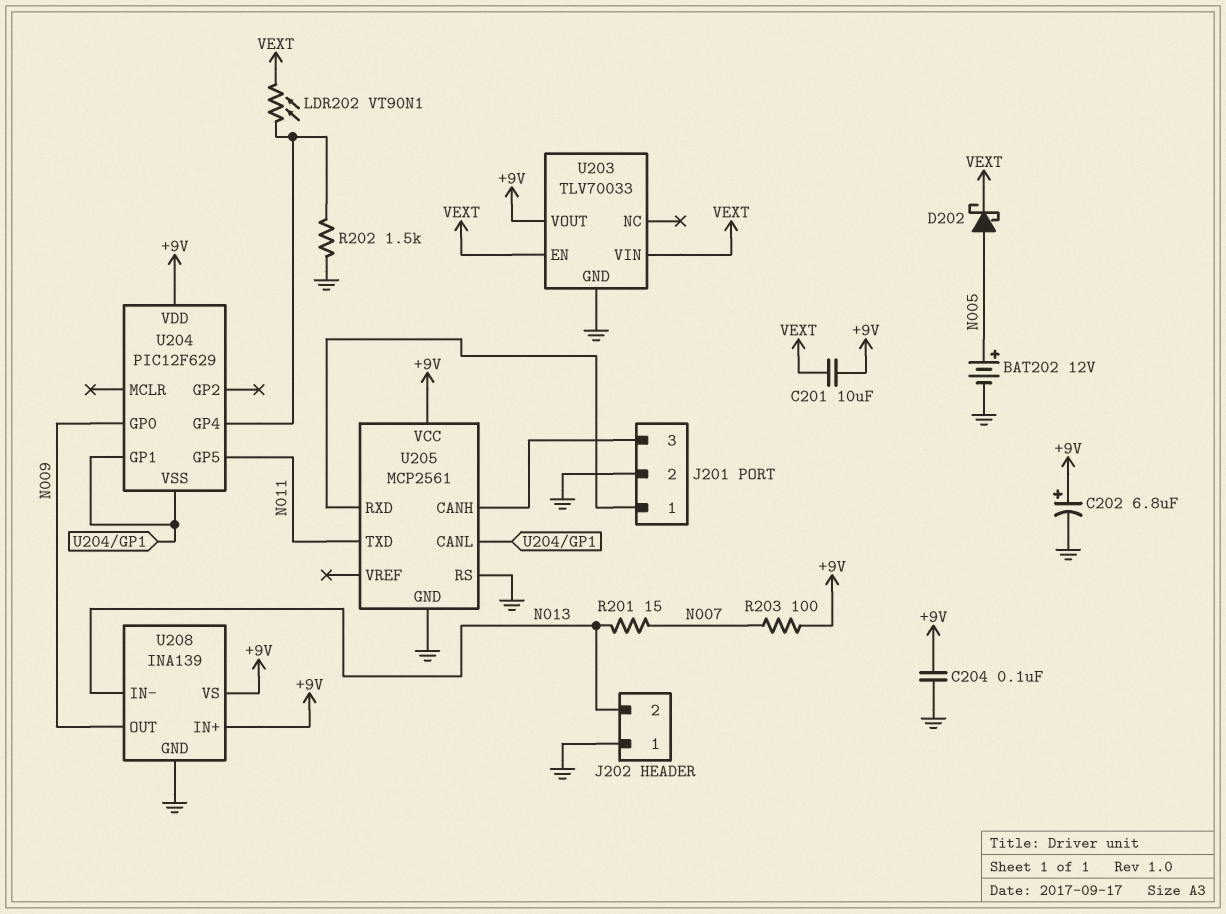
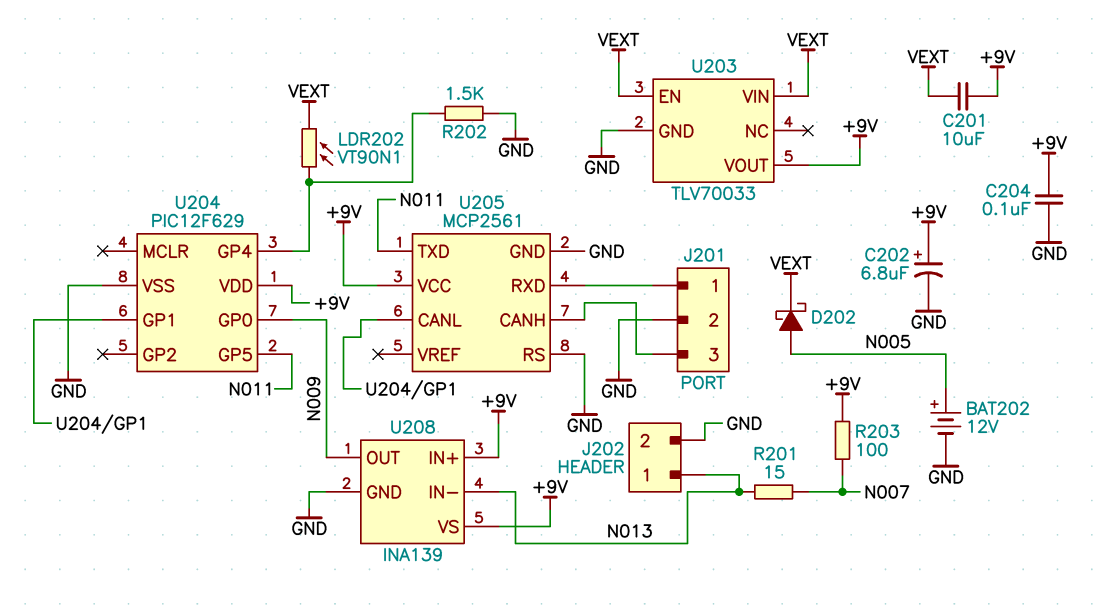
J202 pin 1: GND -> N013
J202 pin 2: N013 -> GND
U204 pin VSS: U204/GP1 -> GND

